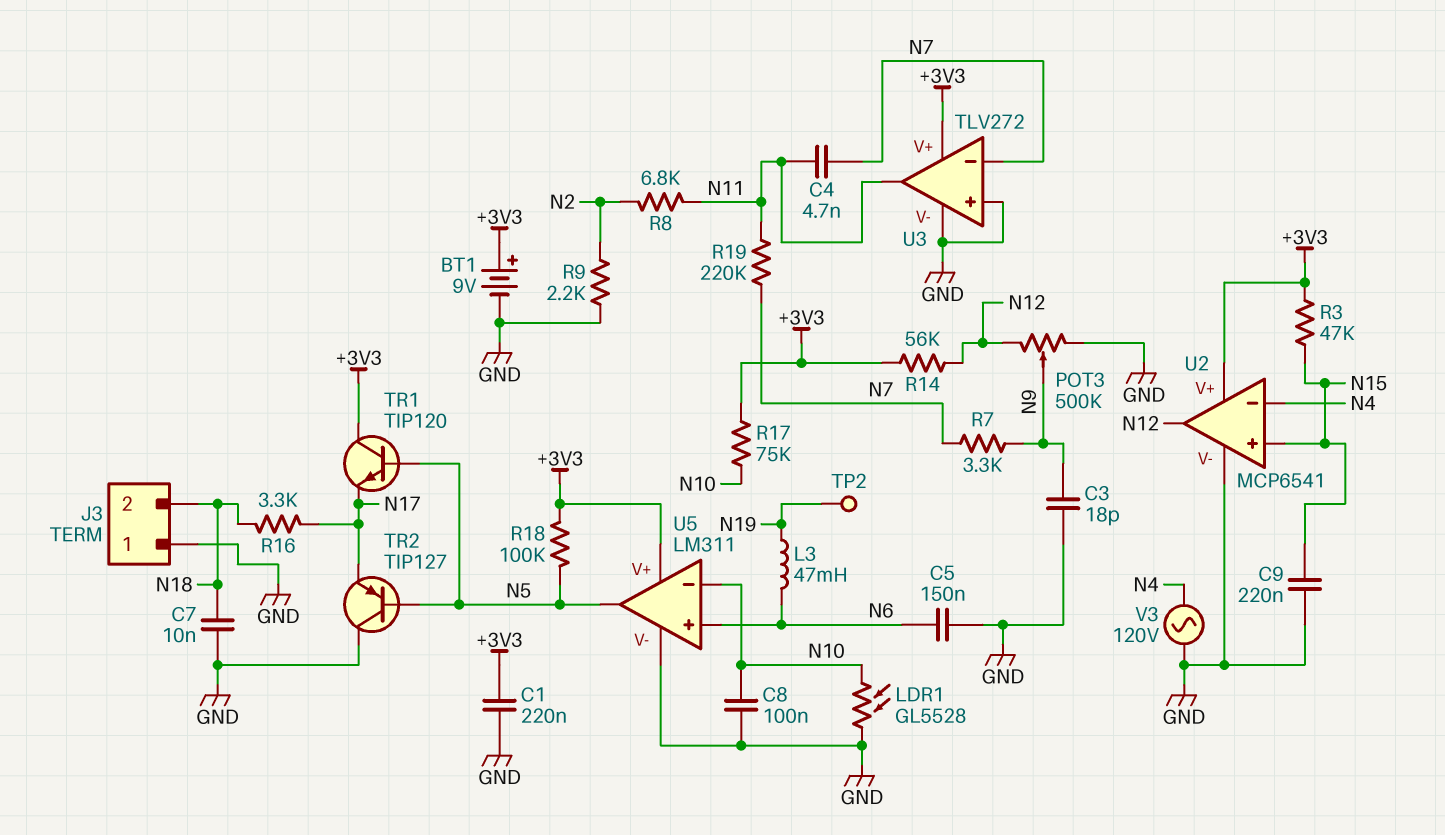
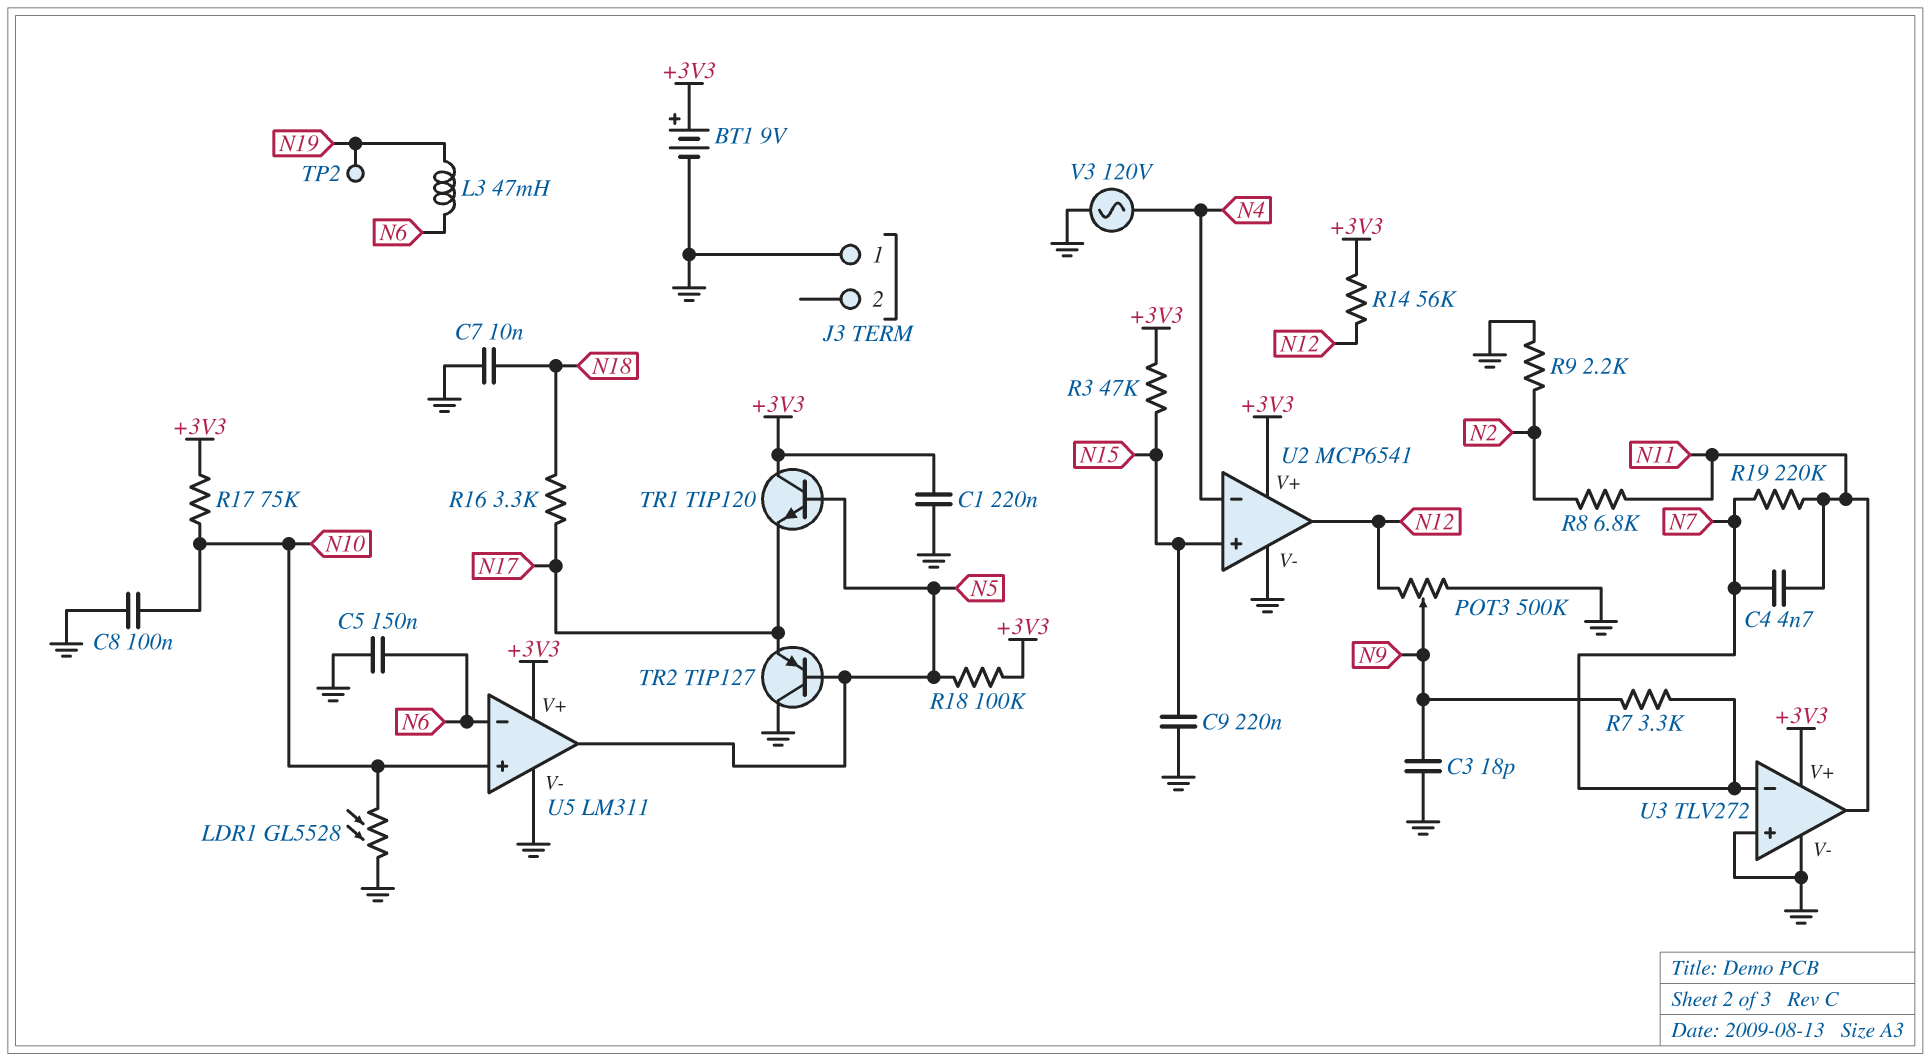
J3 pin 2: N18 -> none
U5 pin in+: N6 -> N10
U5 pin in-: N10 -> N6

